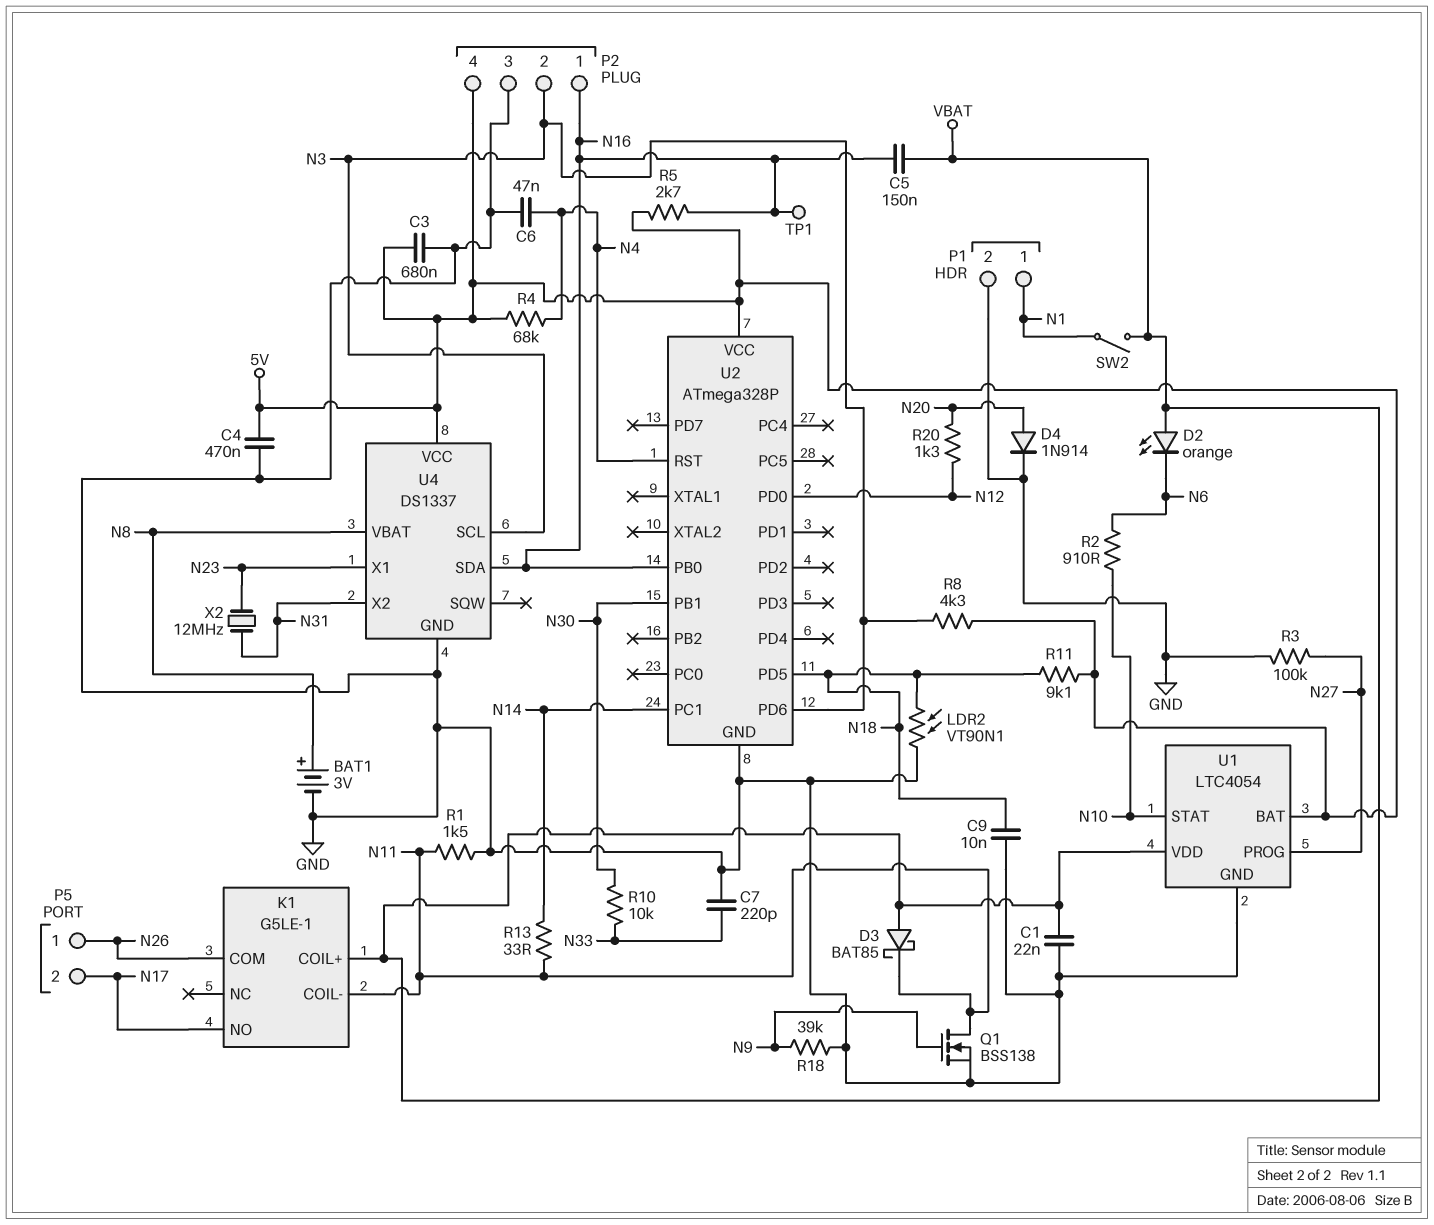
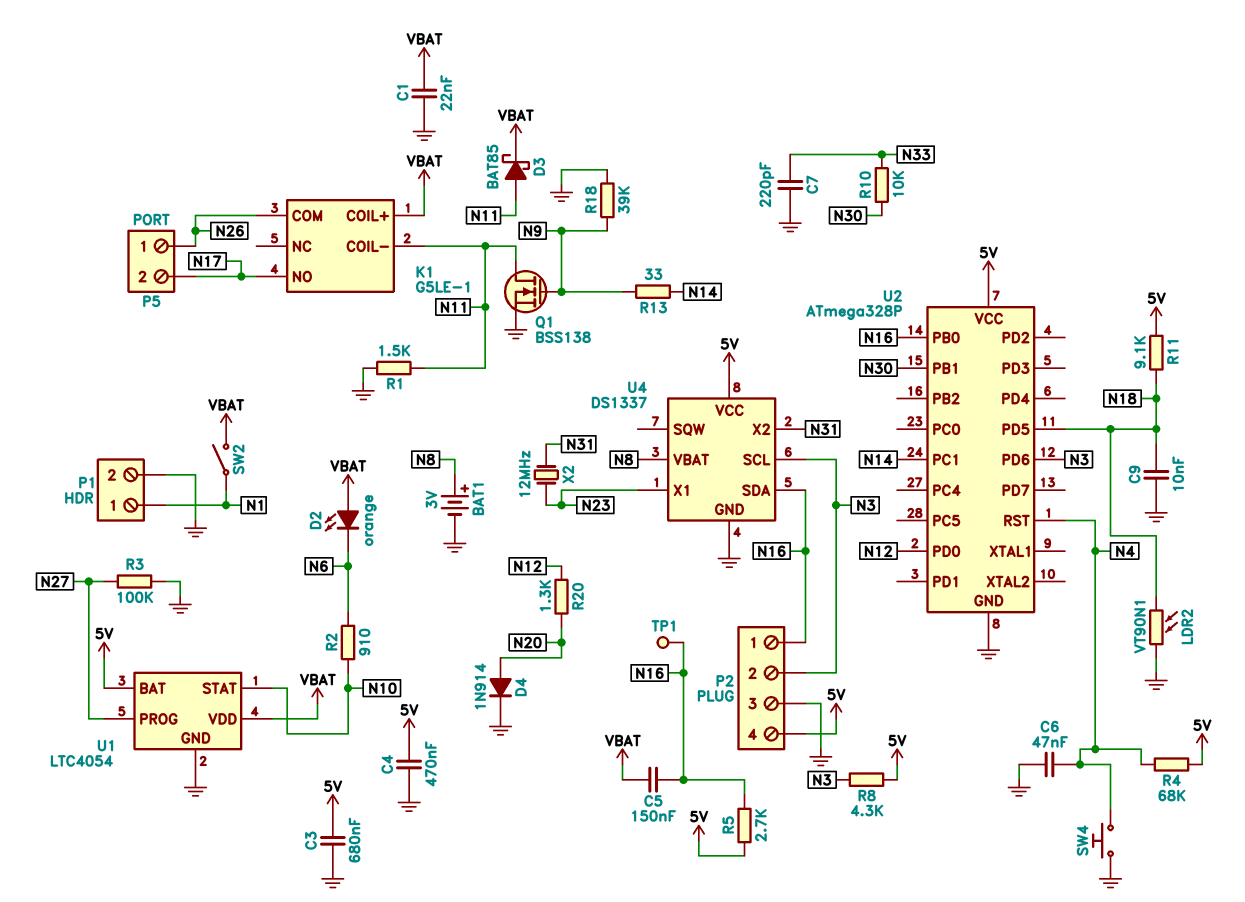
D3: schottky BAT85 (A VBAT, K N11) -> schottky BAT85 (A N11, K VBAT)
R13: 33 (N11, N14) -> 33 (N9, N14)
SW4: none -> button (GND, N4)

